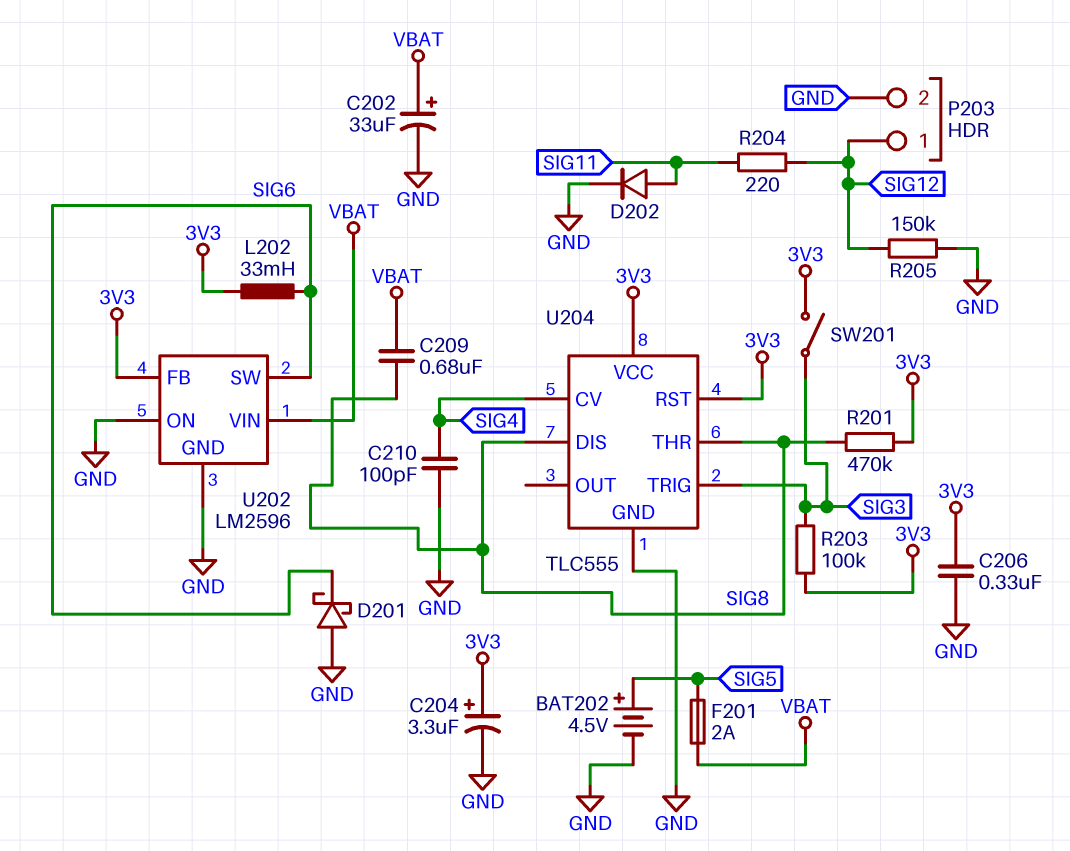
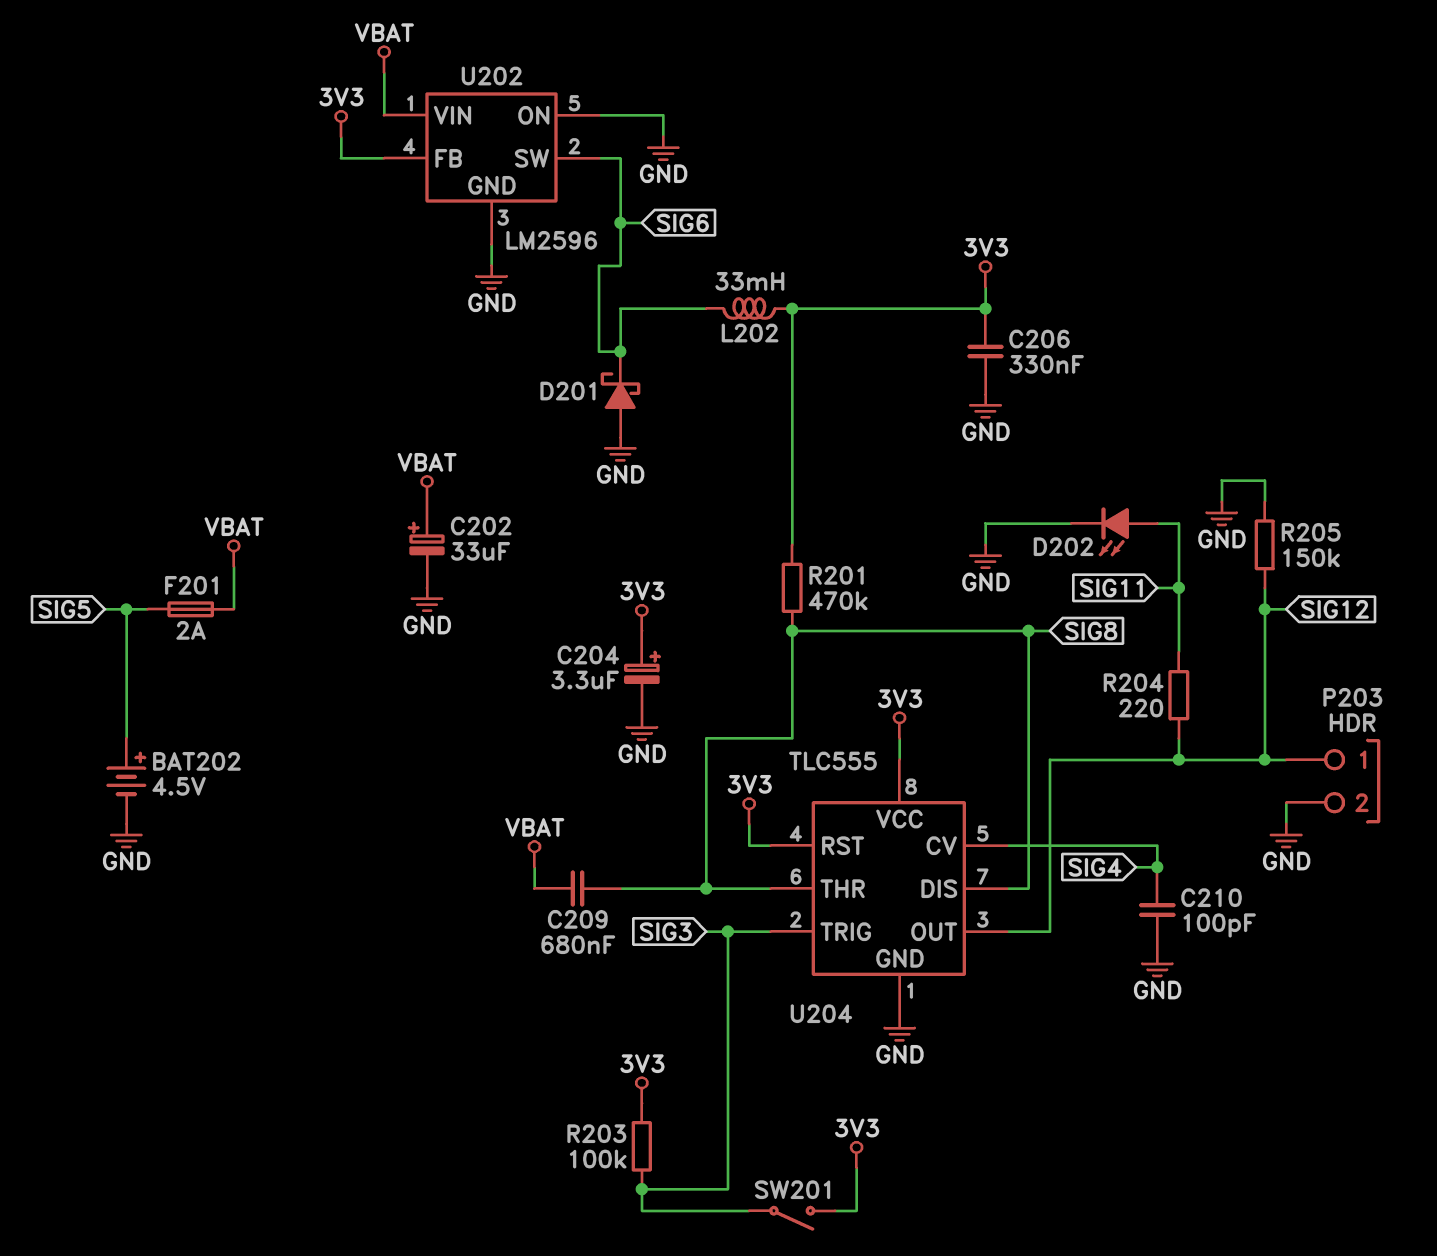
D202: diode (A SIG11, K GND) -> LED (A SIG11, K GND)
U204 pin OUT: none -> SIG12

